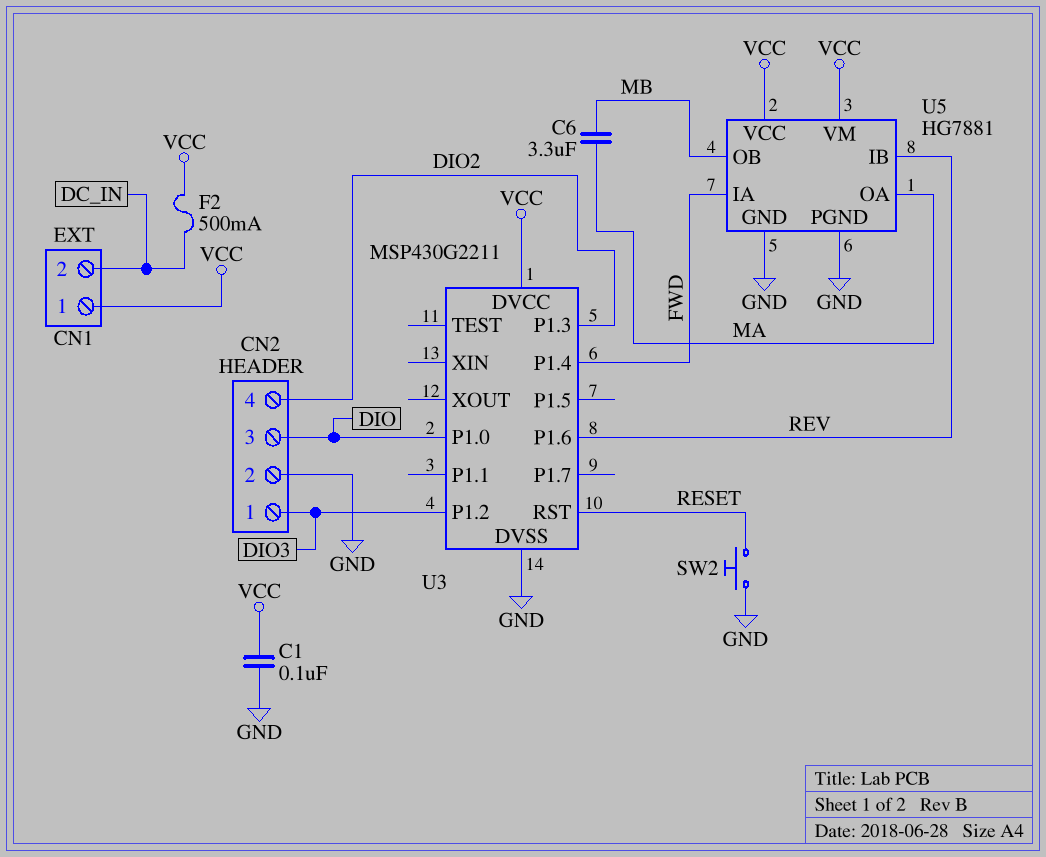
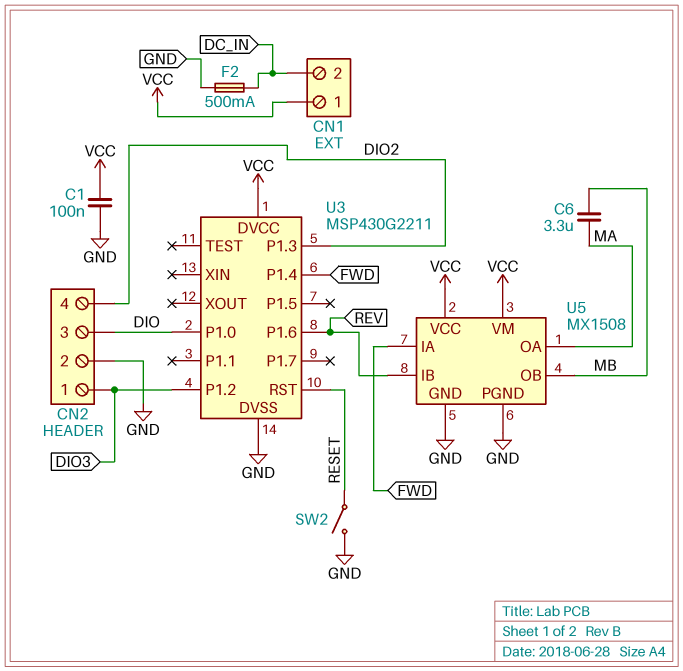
F2: 500mA (DC_IN, VCC) -> 500mA (DC_IN, GND)
SW2: button (GND, RESET) -> switch (GND, RESET)
U5: HG7881 -> MX1508

